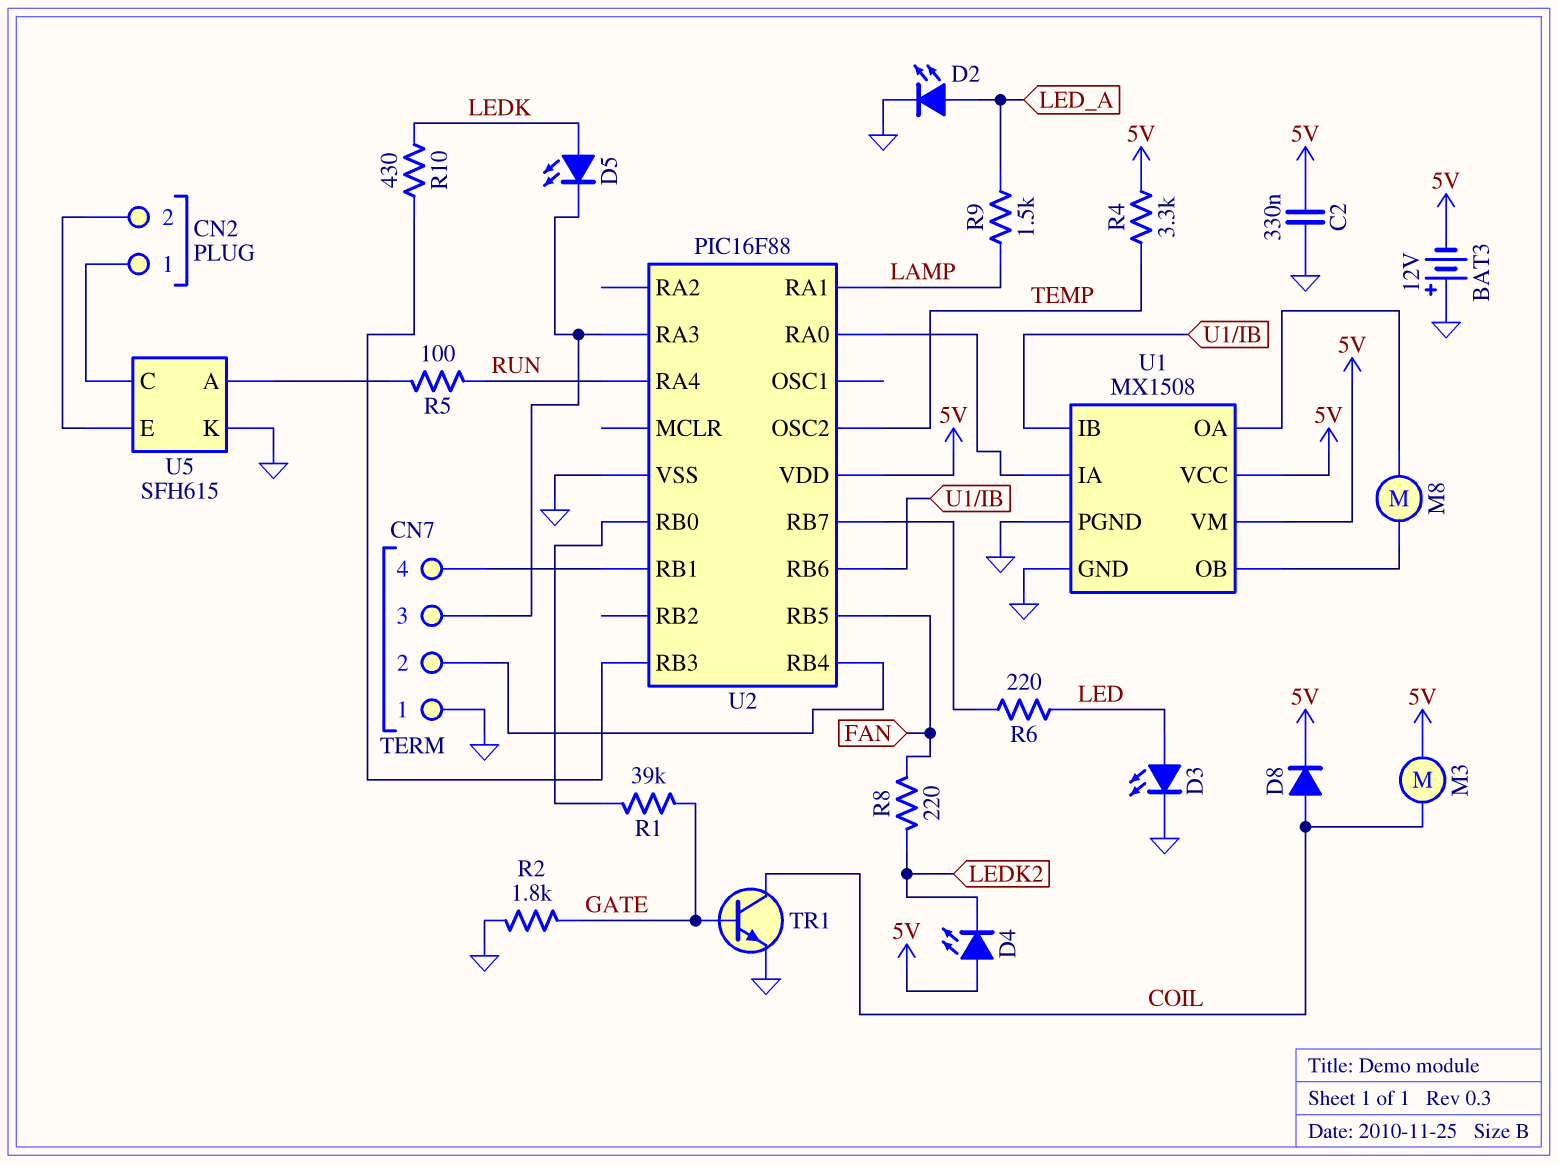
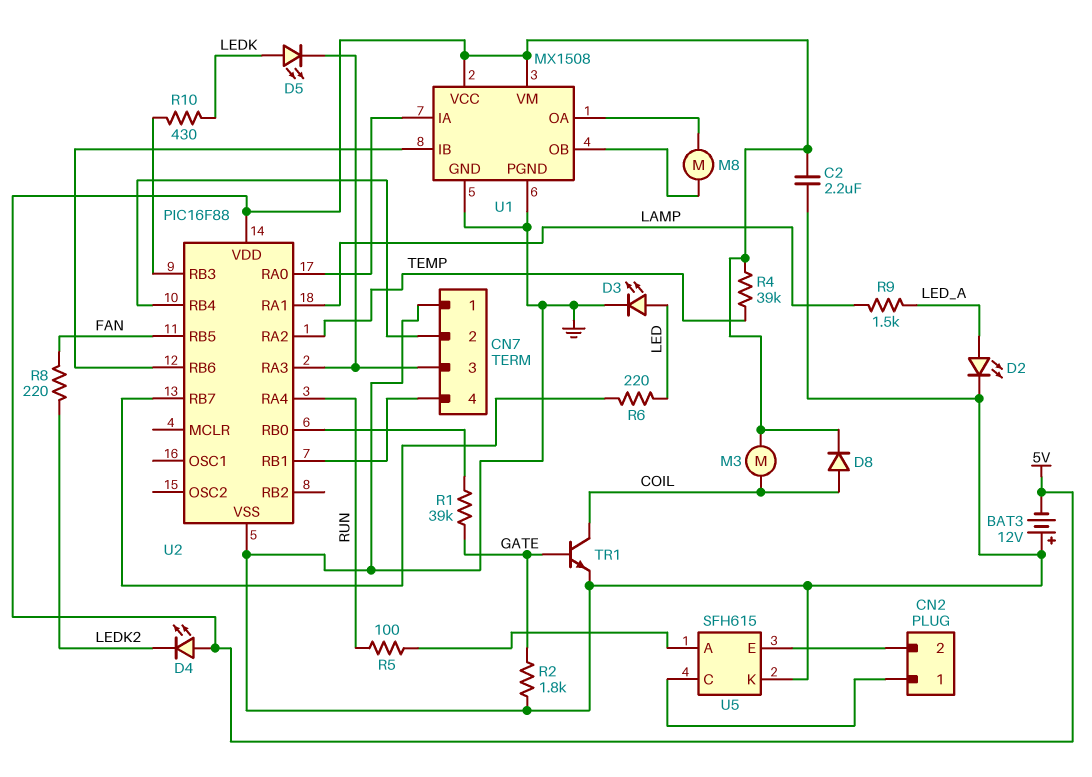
C2: 330nF (5V, GND) -> 2.2uF (5V, GND)
R4: 3.3k (5V, TEMP) -> 39k (5V, TEMP)
U2 pin OSC2: TEMP -> none
U2 pin RA2: none -> TEMP

